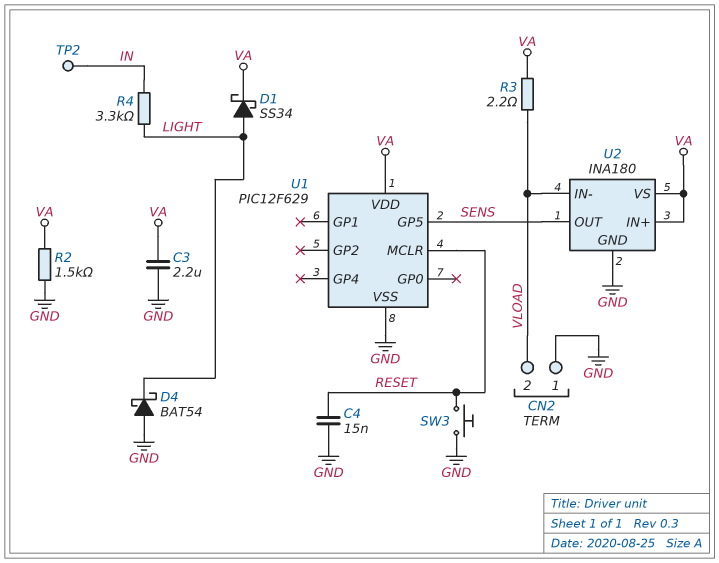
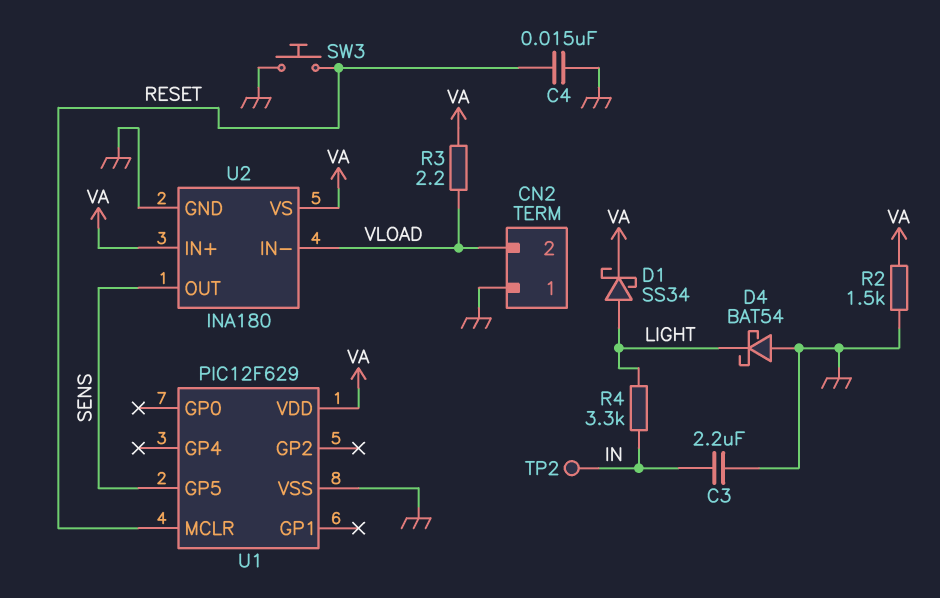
C3: 2.2uF (GND, VA) -> 2.2uF (GND, IN)

